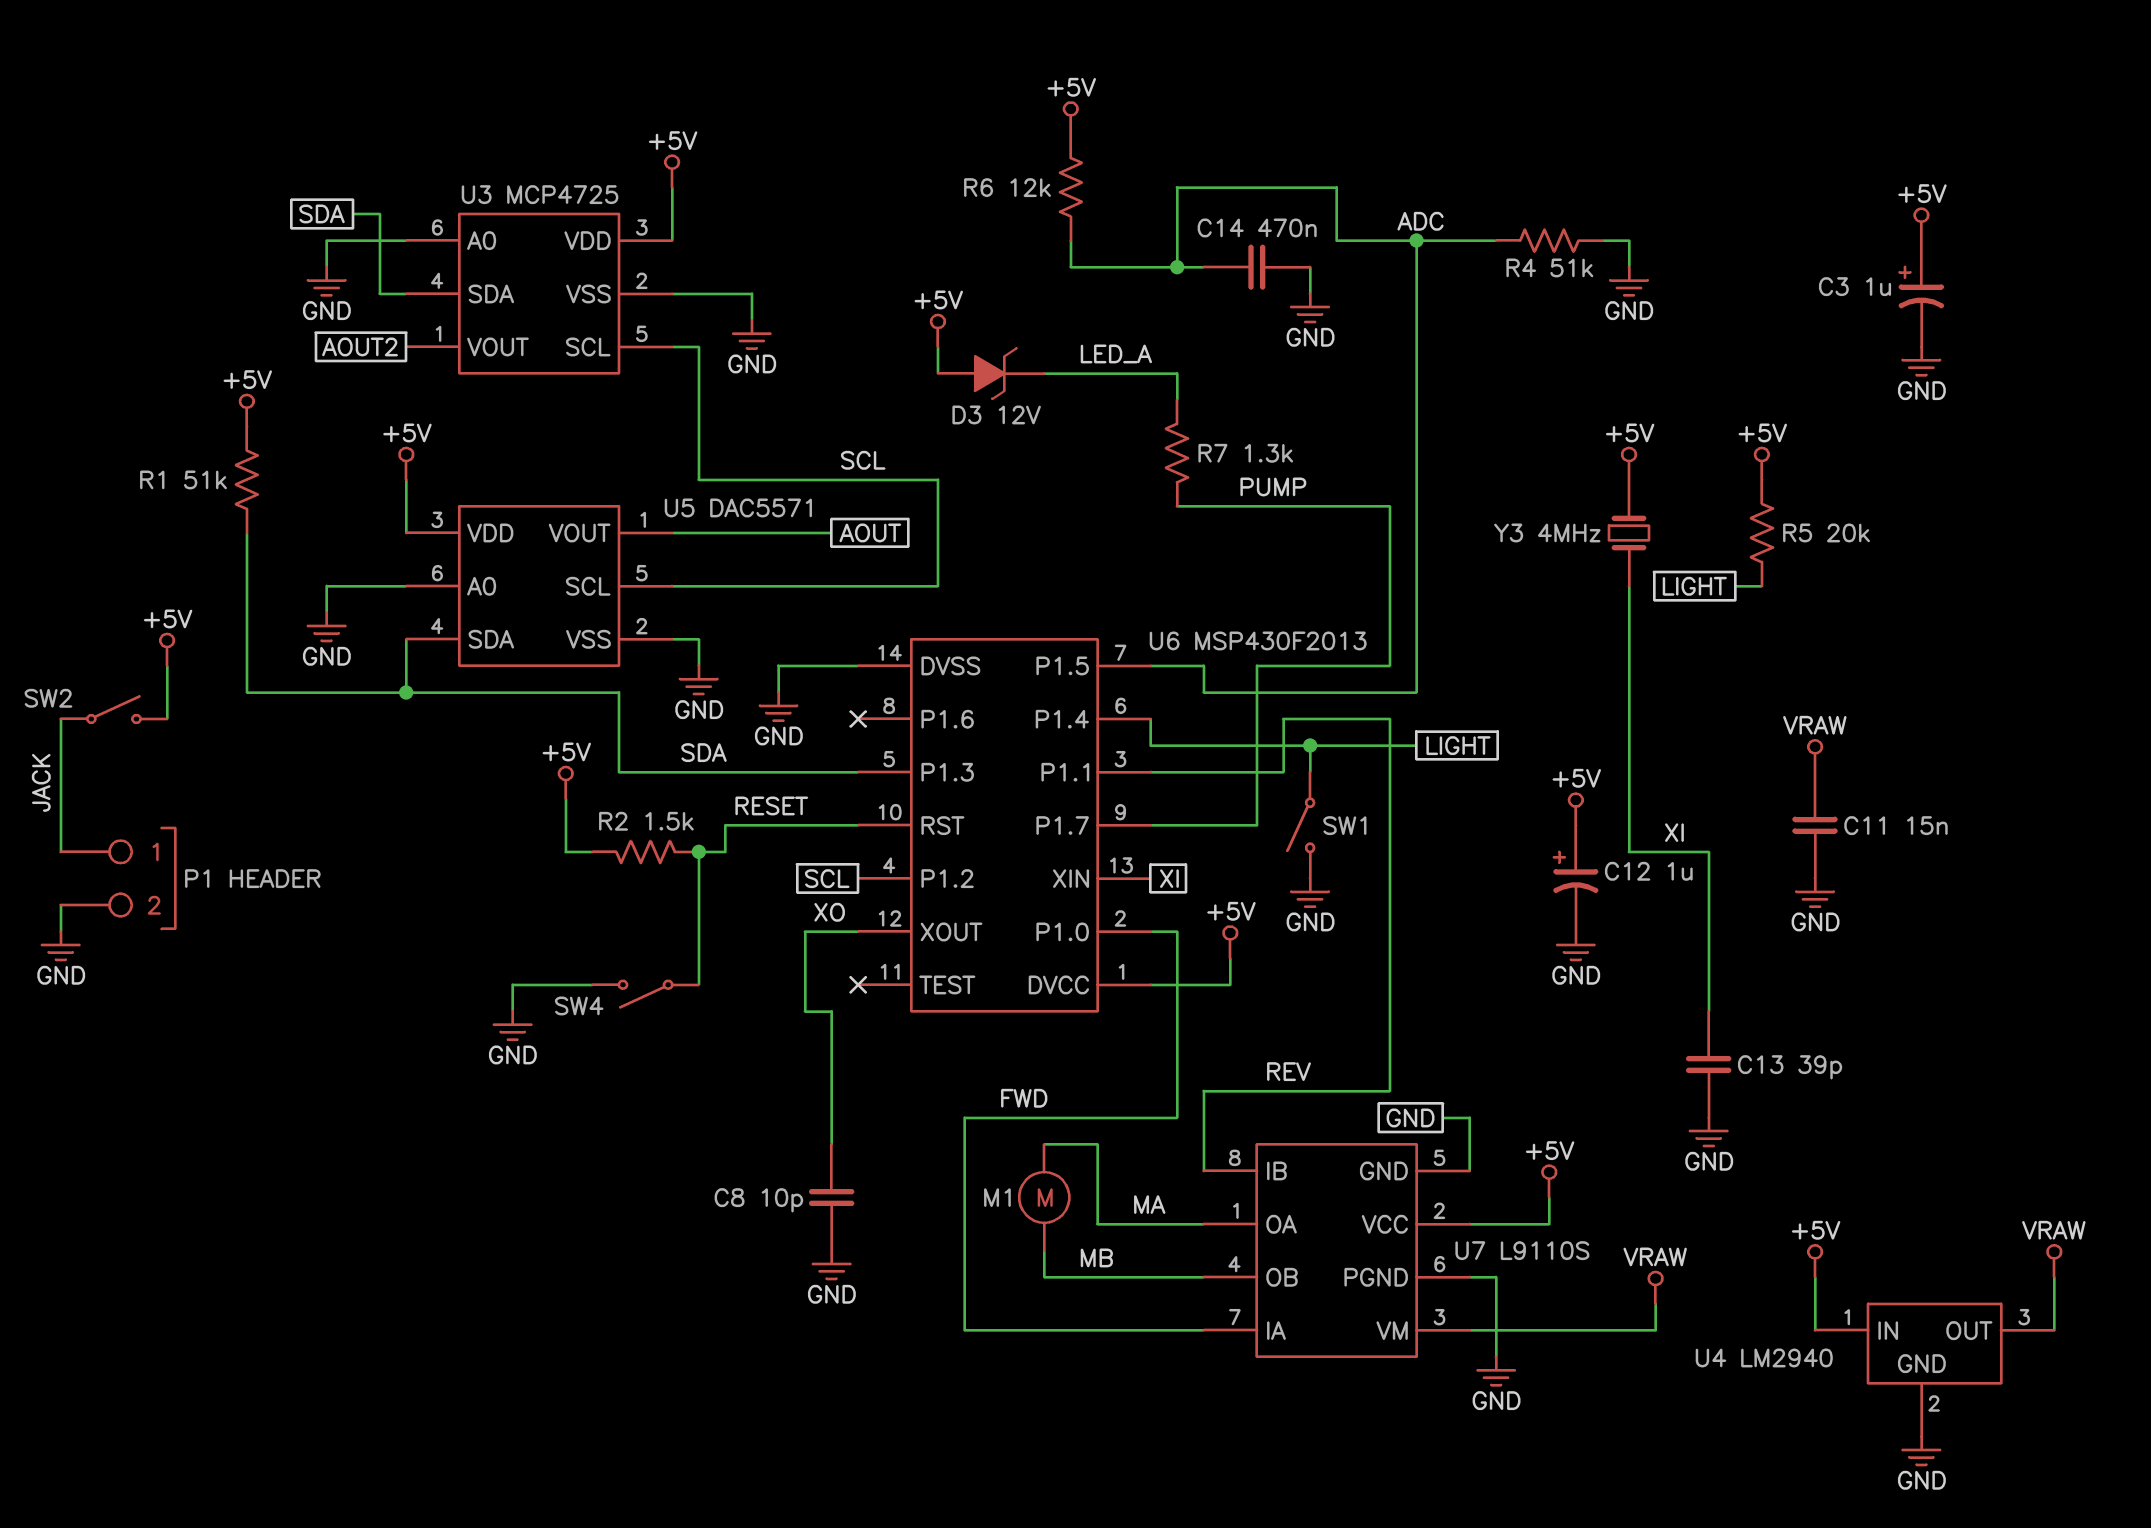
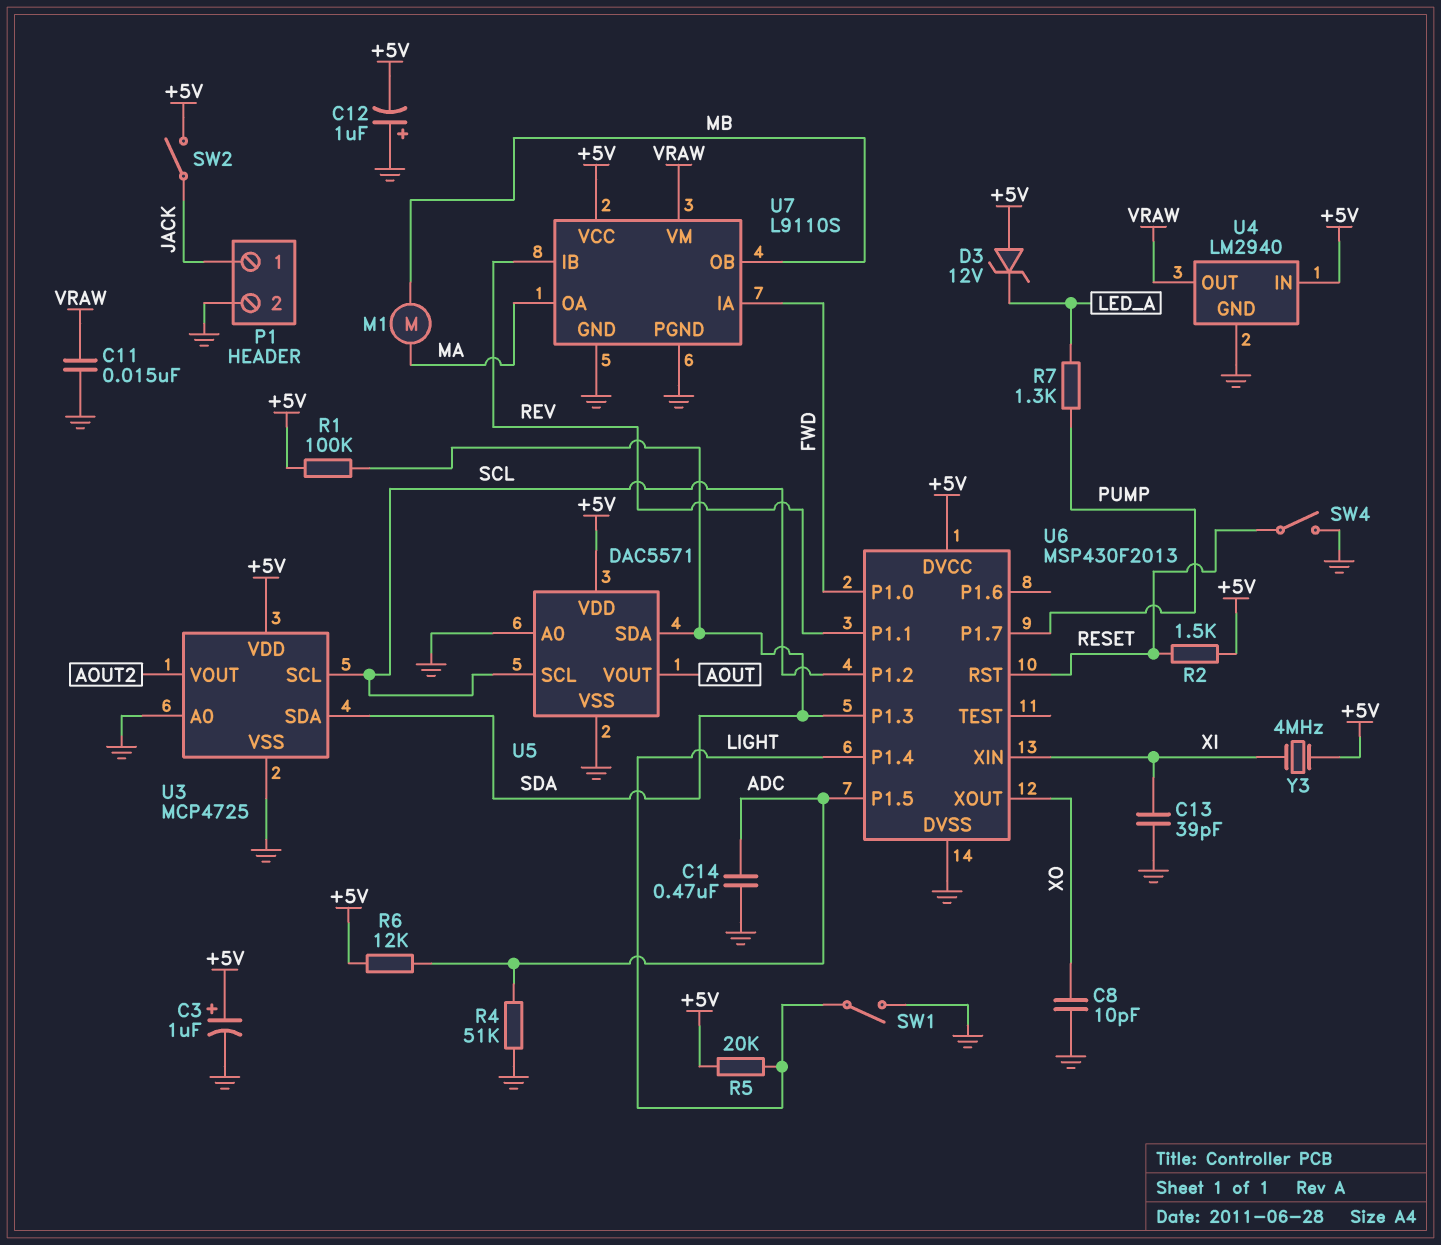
C12: 1uF (plus +5V, minus GND) -> 1uF (plus GND, minus +5V)
R1: 51k (+5V, SDA) -> 100k (+5V, SDA)

